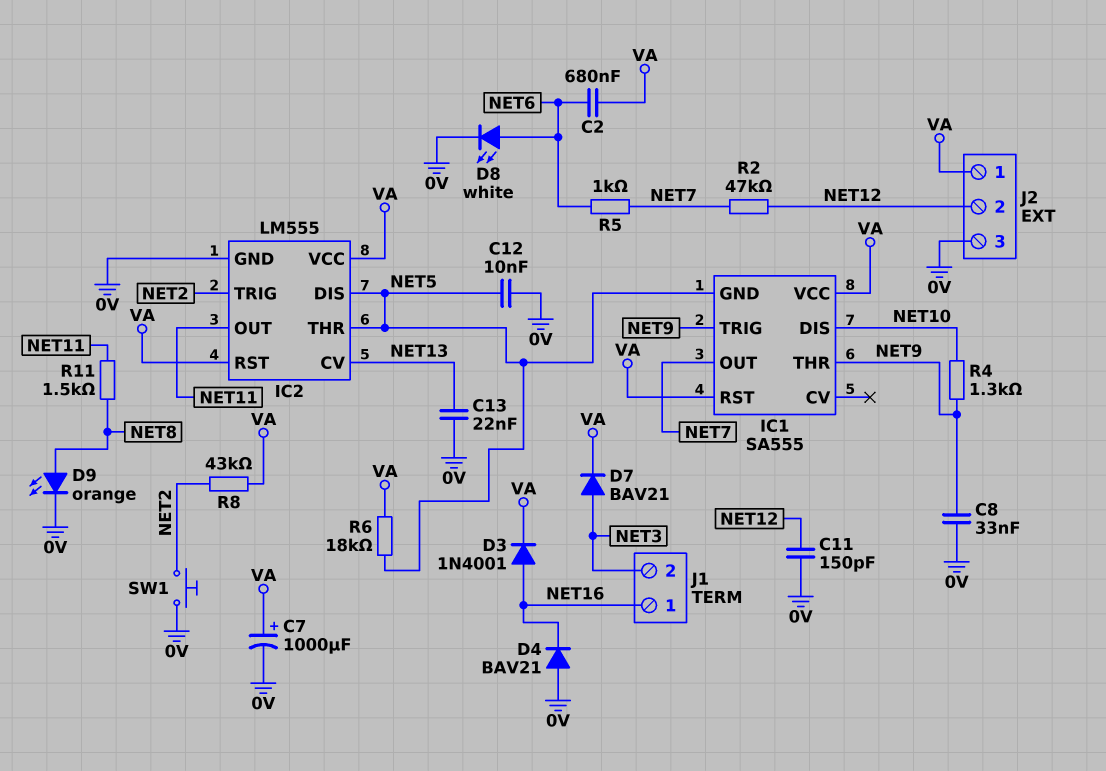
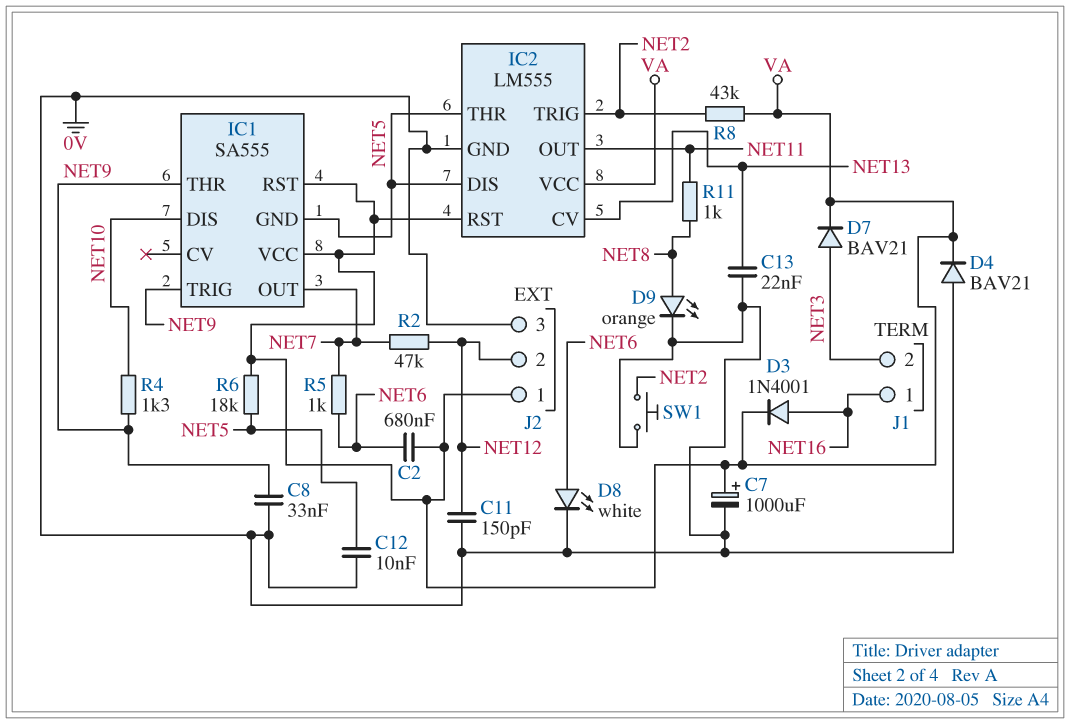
D4: diode BAV21 (A 0V, K NET16) -> diode BAV21 (A 0V, K VA)
R11: 1.5k (NET8, NET11) -> 1k (NET8, NET11)

